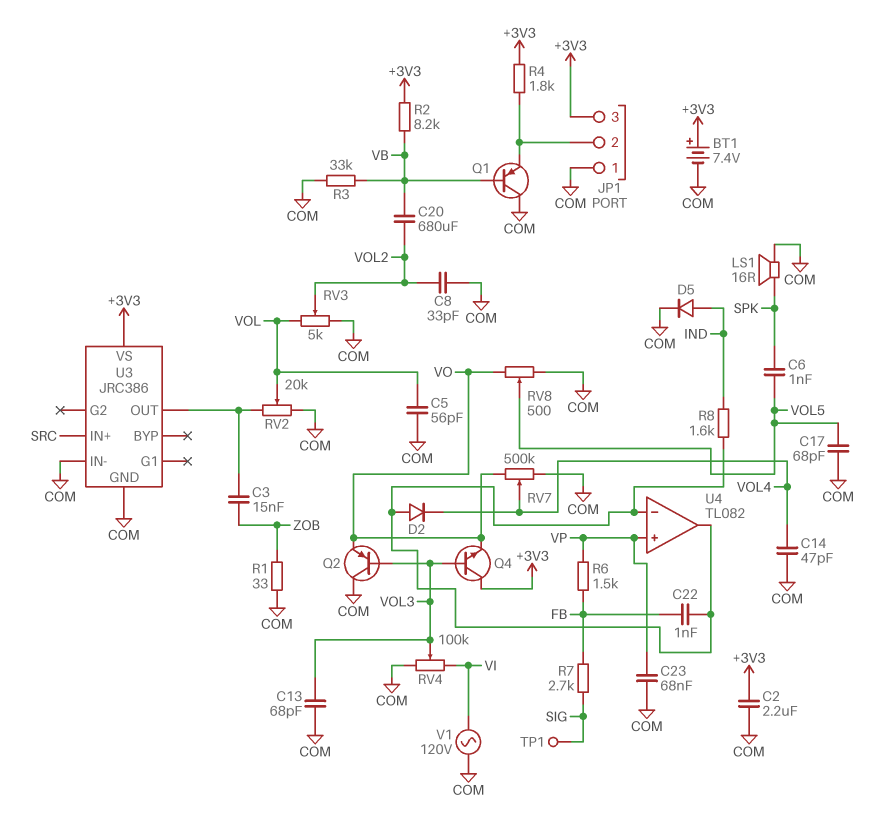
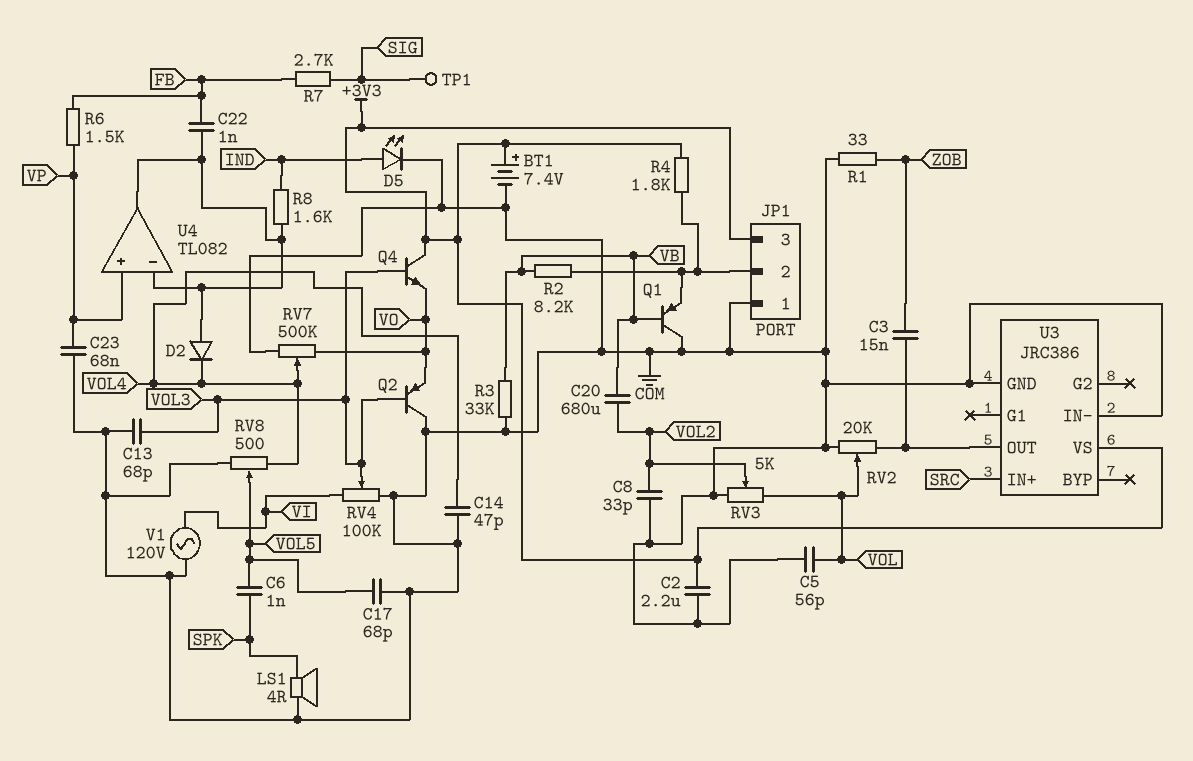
D5: diode (A IND, K COM) -> LED (A IND, K COM)
LS1: speaker 16R (COM, SPK) -> speaker 4R (COM, SPK)
R2: 8.2k (+3V3, VB) -> 8.2k (JP1/2, VB)
RV8: 500 (COM, VO, wiper VOL5) -> 500 (COM, VOL4, wiper VOL5)

